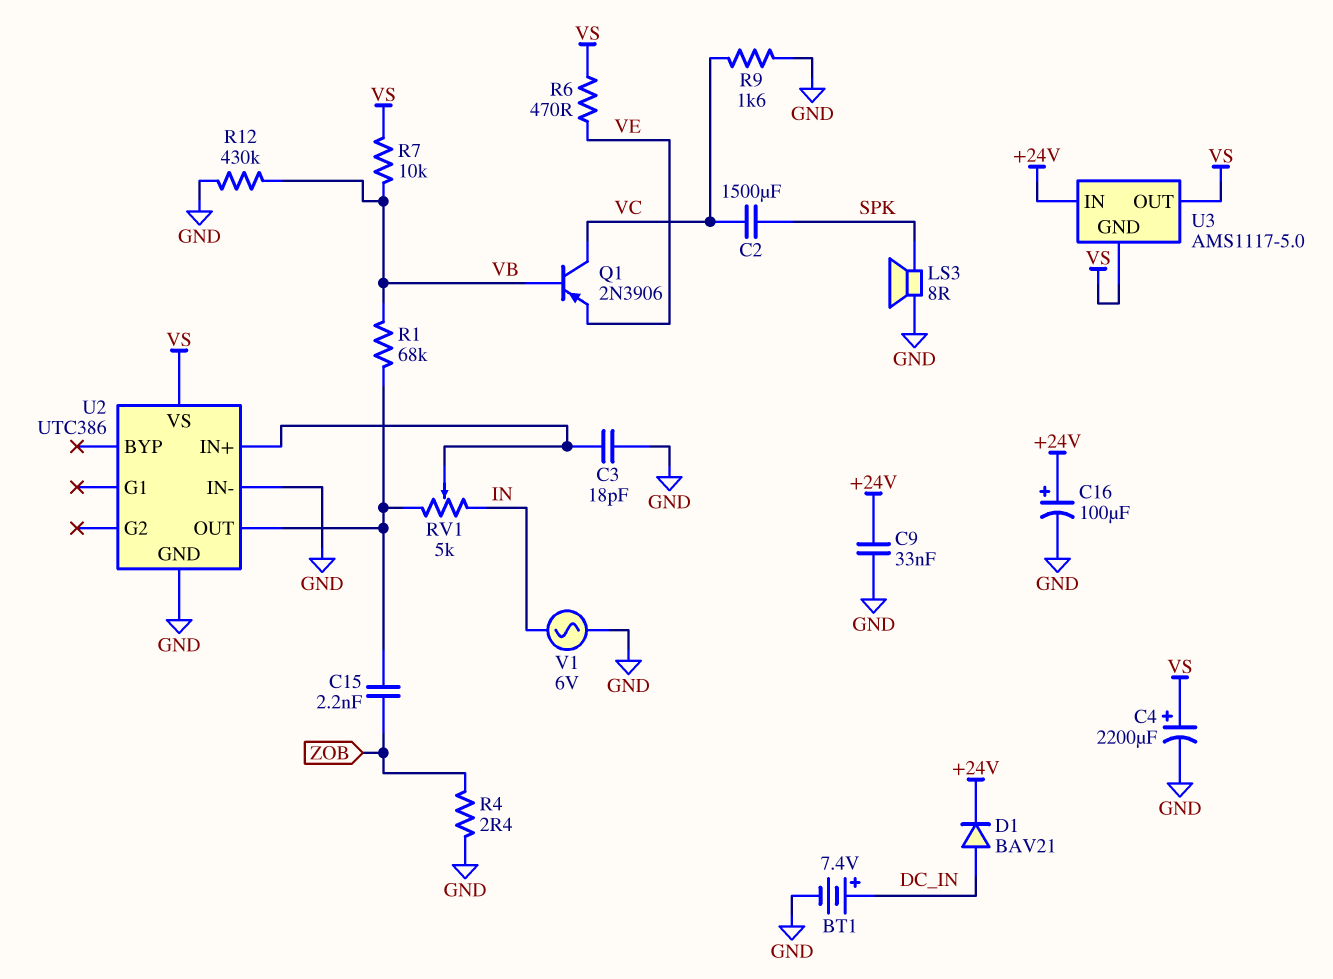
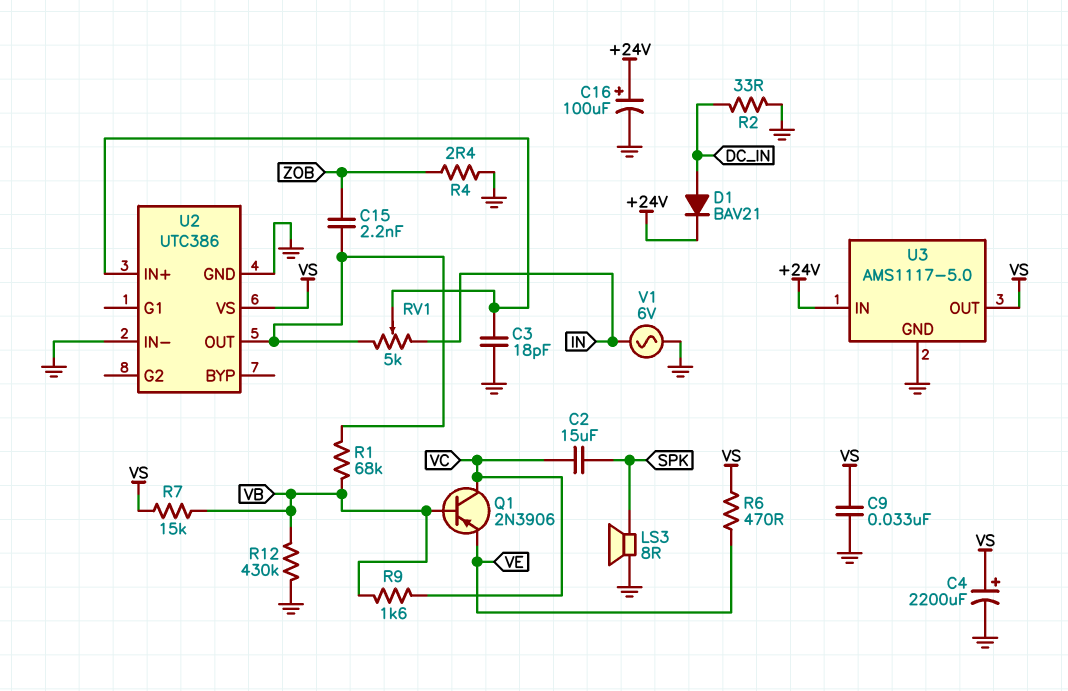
BT1: 7.4V (plus DC_IN, minus GND) -> none
C2: 1500uF (SPK, VC) -> 15uF (SPK, VC)
C9: 33nF (+24V, GND) -> 33nF (GND, VS)
R2: none -> 33 (DC_IN, GND)
R7: 10k (VB, VS) -> 15k (VB, VS)
R9: 1.6k (GND, VC) -> 1.6k (VB, VC)
U3 pin GND: VS -> GND

